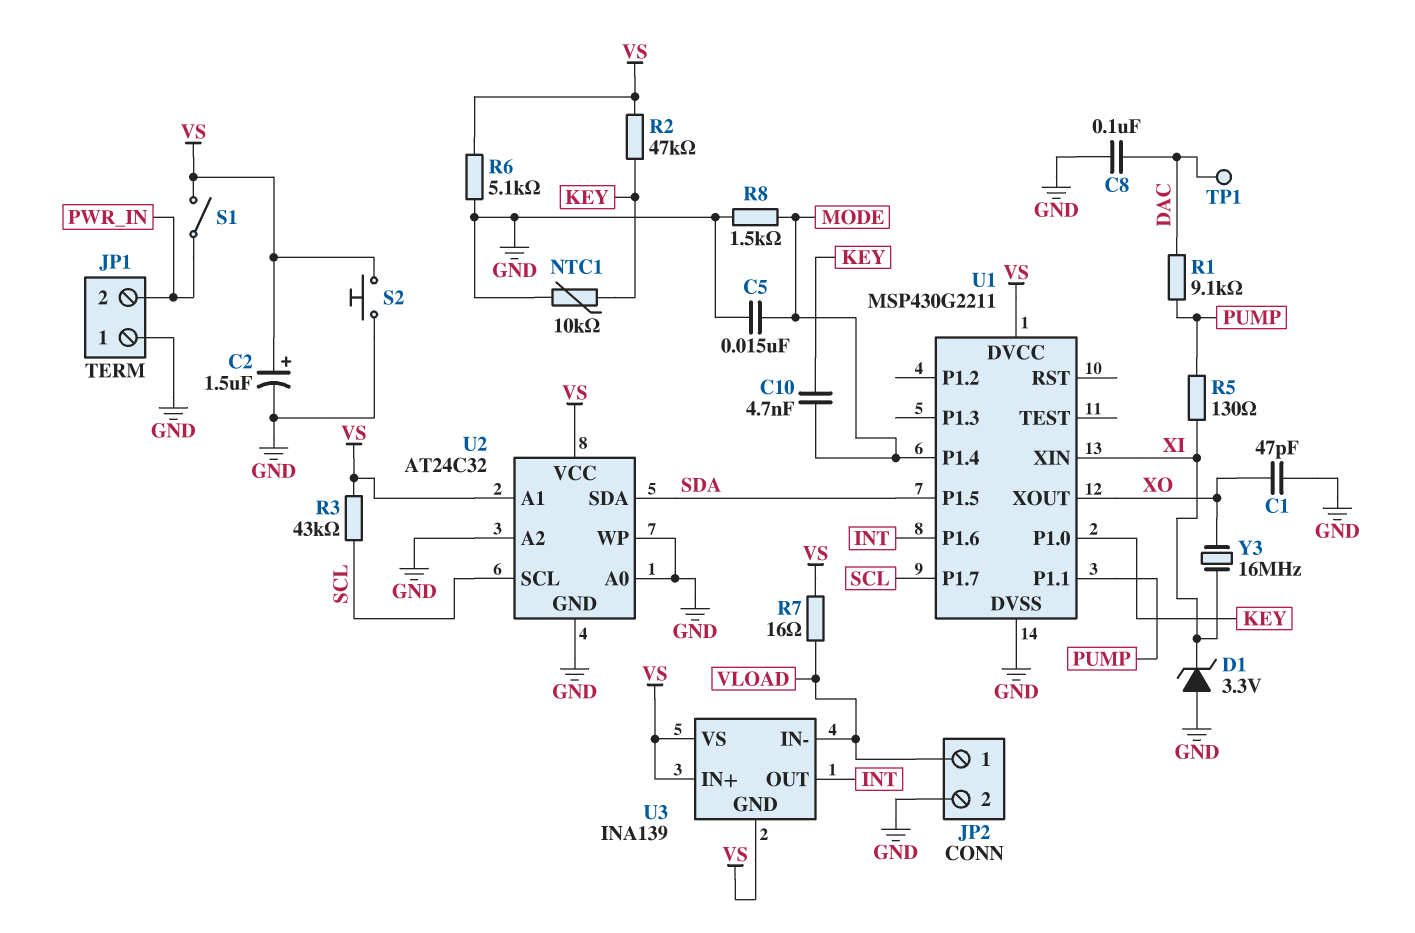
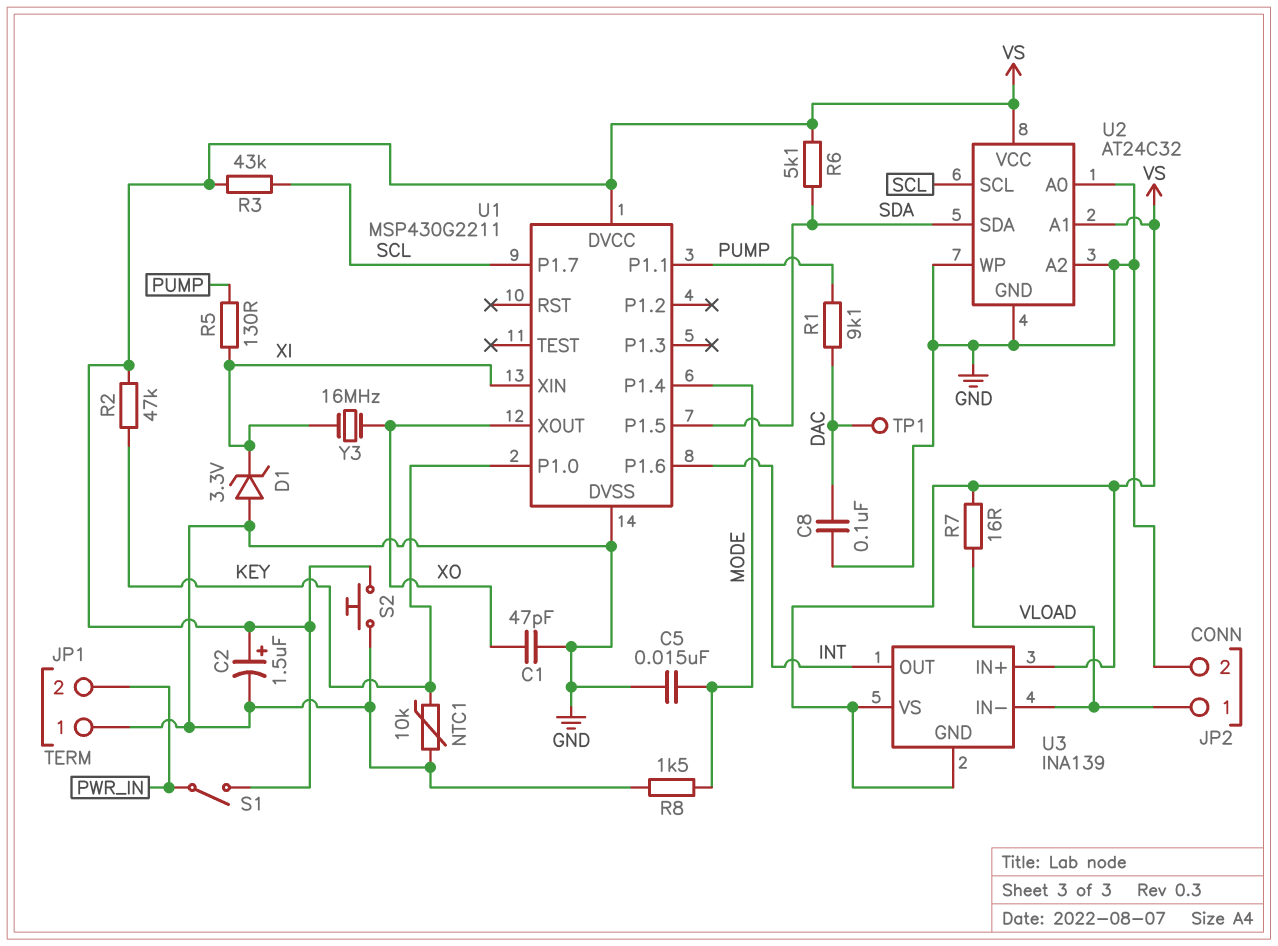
C10: 4.7nF (KEY, MODE) -> none
R6: 5.1k (GND, VS) -> 5.1k (SDA, VS)

